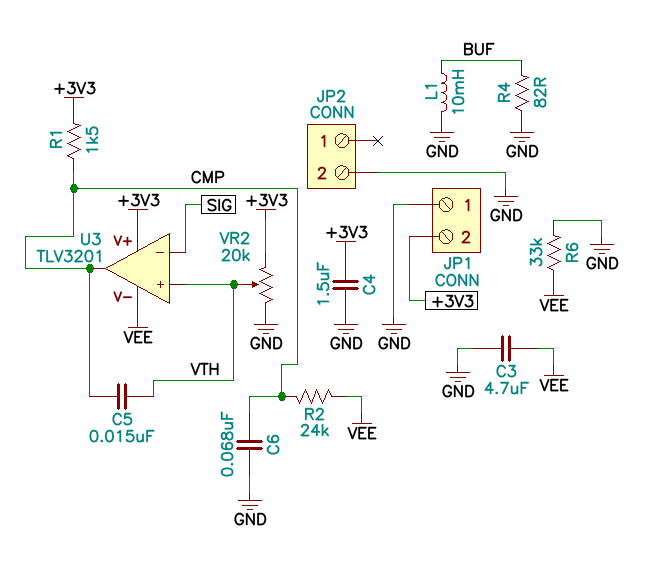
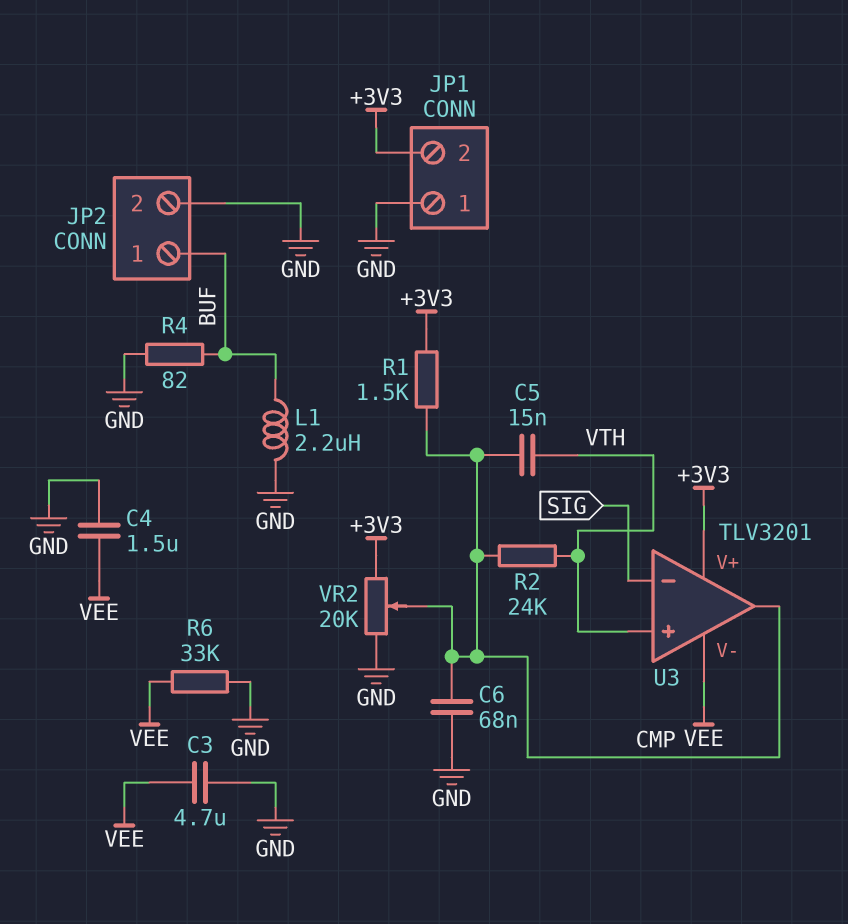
C4: 1.5uF (+3V3, GND) -> 1.5uF (GND, VEE)
JP2 pin 1: none -> BUF
L1: 10mH (BUF, GND) -> 2.2uH (BUF, GND)
R2: 24k (CMP, VEE) -> 24k (CMP, VTH)
VR2: 20k (+3V3, GND, wiper VTH) -> 20k (+3V3, GND, wiper CMP)

